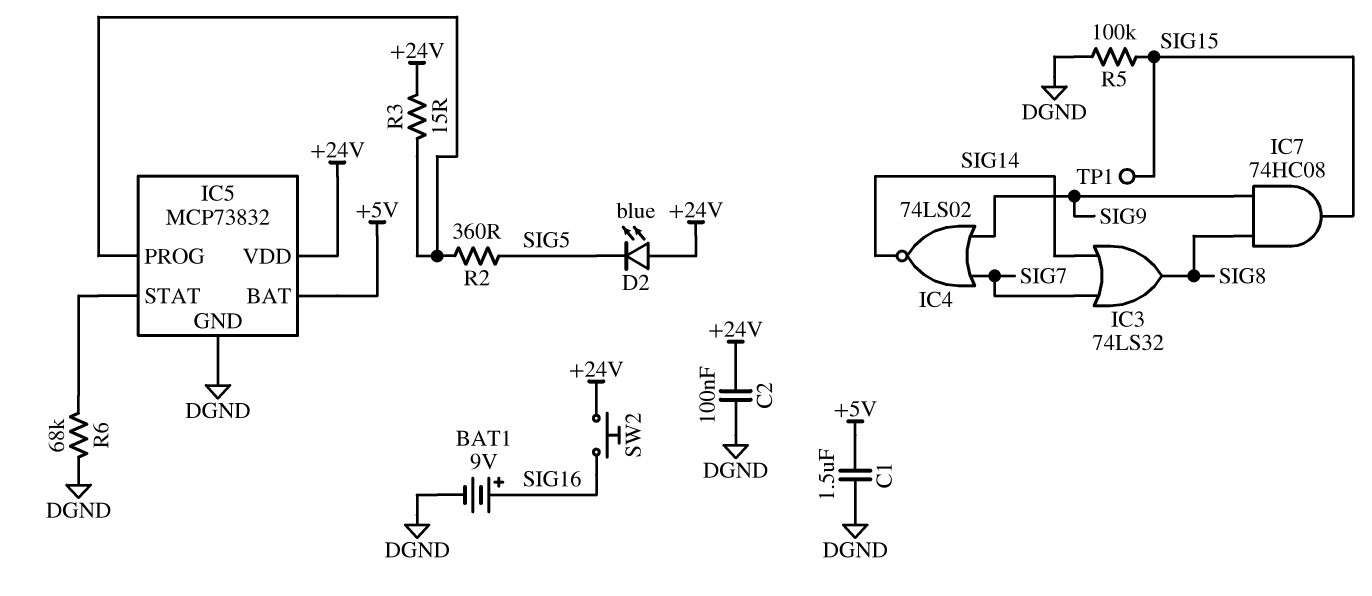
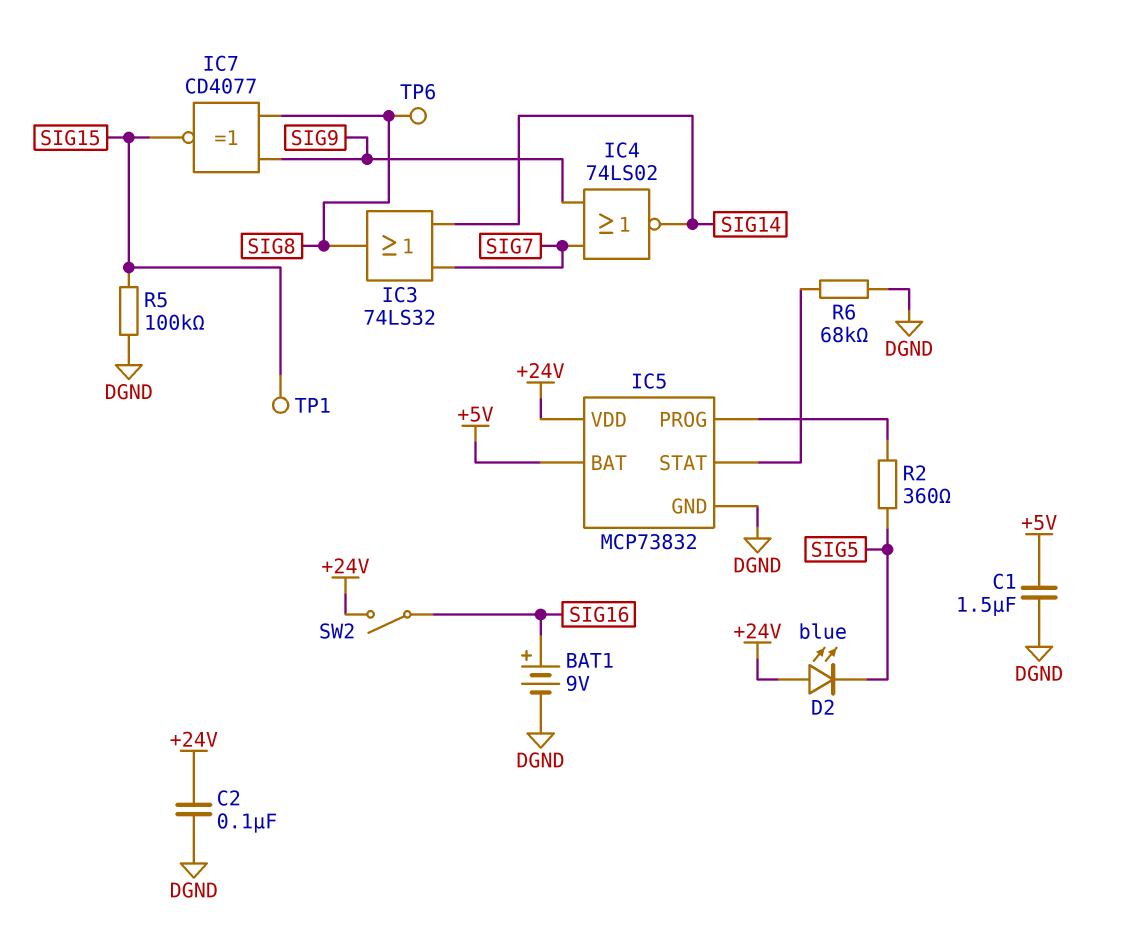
IC7: AND 74HC08 (in SIG8, in SIG9, out SIG15) -> XNOR CD4077 (in SIG8, in SIG9, out SIG15)
R3: 15 (+24V, IC5/PROG) -> none
SW2: button (+24V, SIG16) -> switch (+24V, SIG16)
TP6: none -> test point (SIG8)

